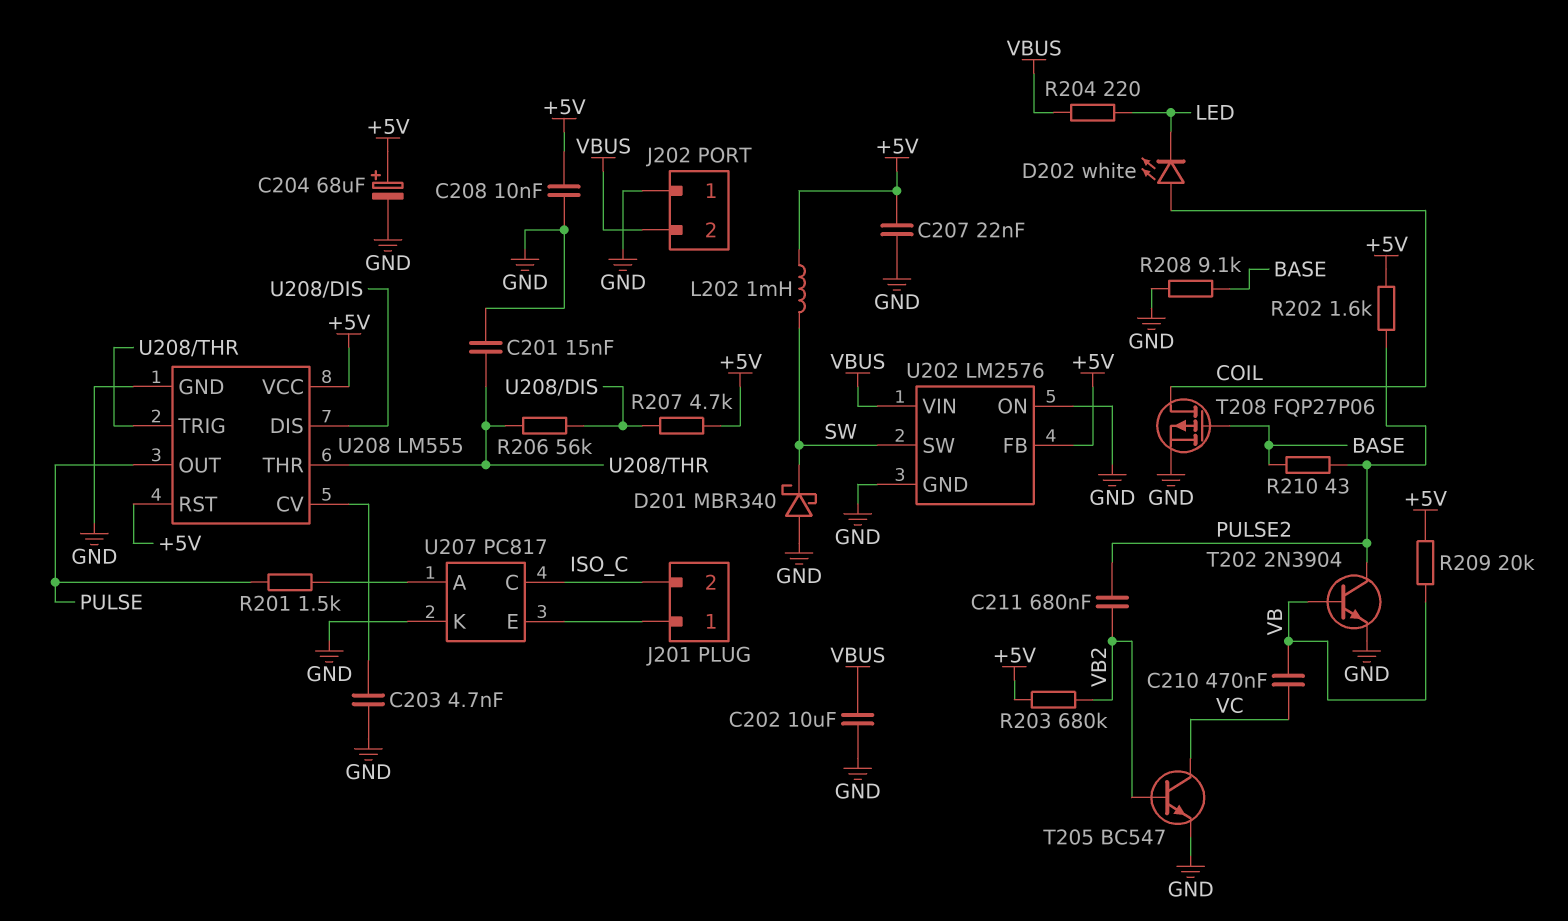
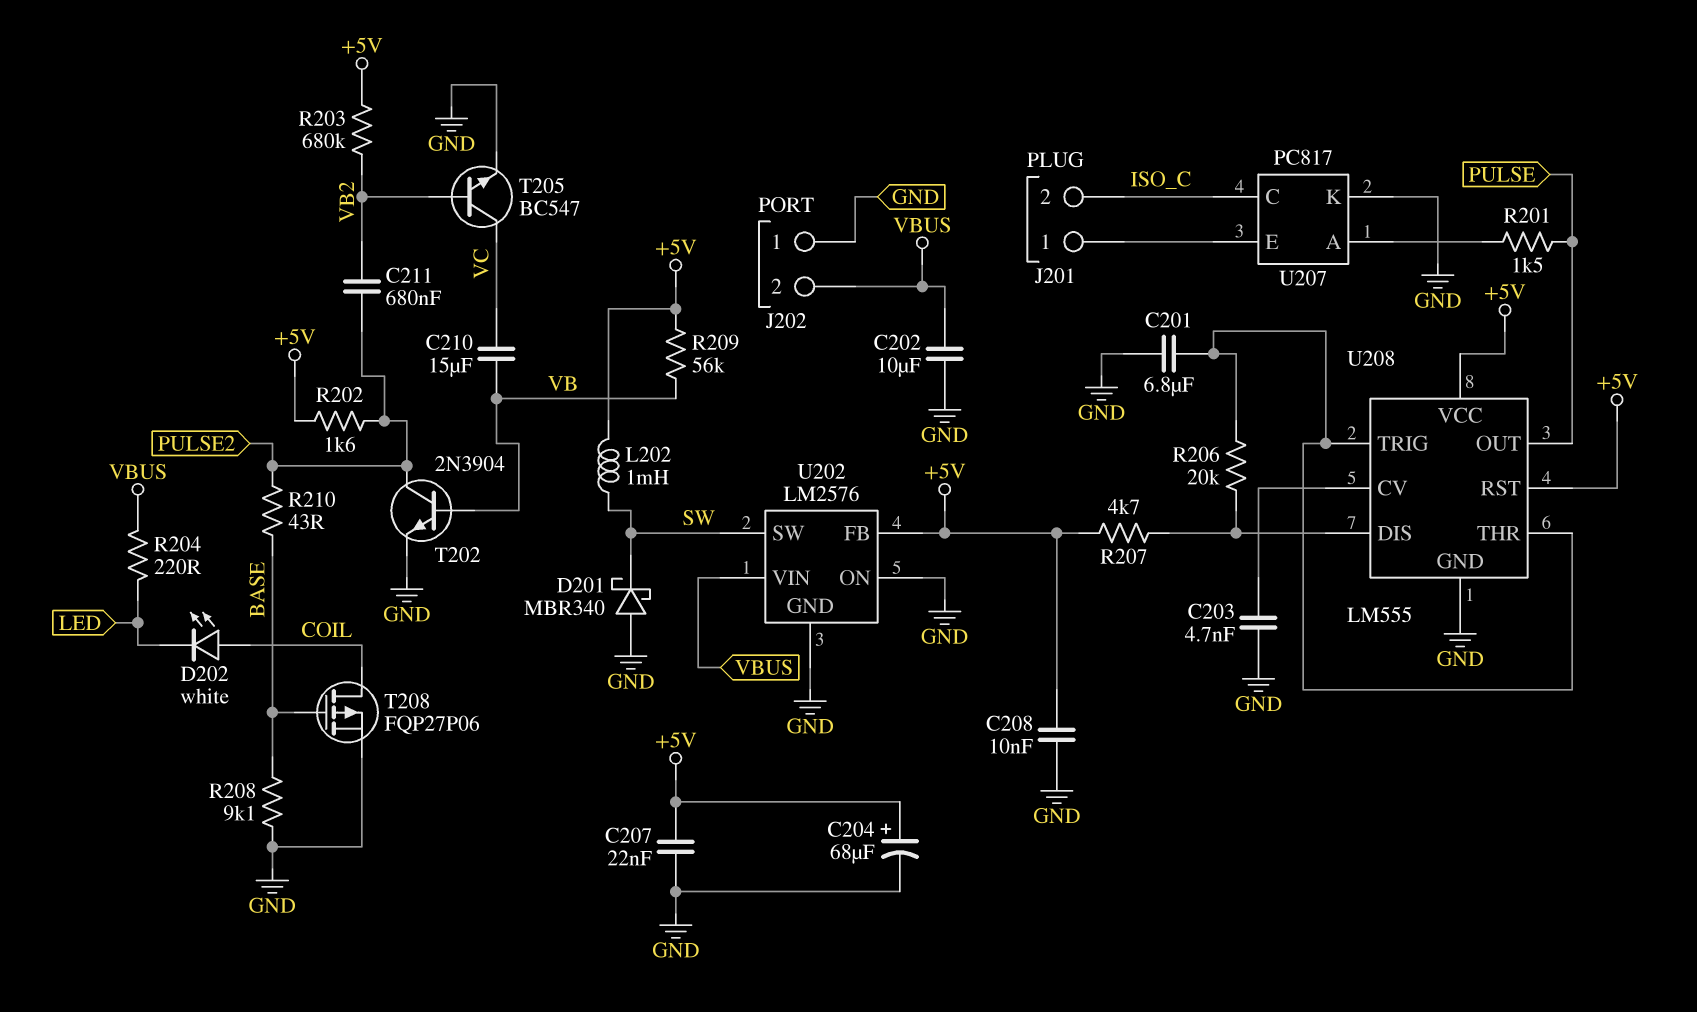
C201: 15nF (GND, U208/THR) -> 6.8uF (GND, U208/THR)
C210: 470nF (VB, VC) -> 15uF (VB, VC)
R206: 56k (U208/DIS, U208/THR) -> 20k (U208/DIS, U208/THR)
R209: 20k (+5V, VB) -> 56k (+5V, VB)

